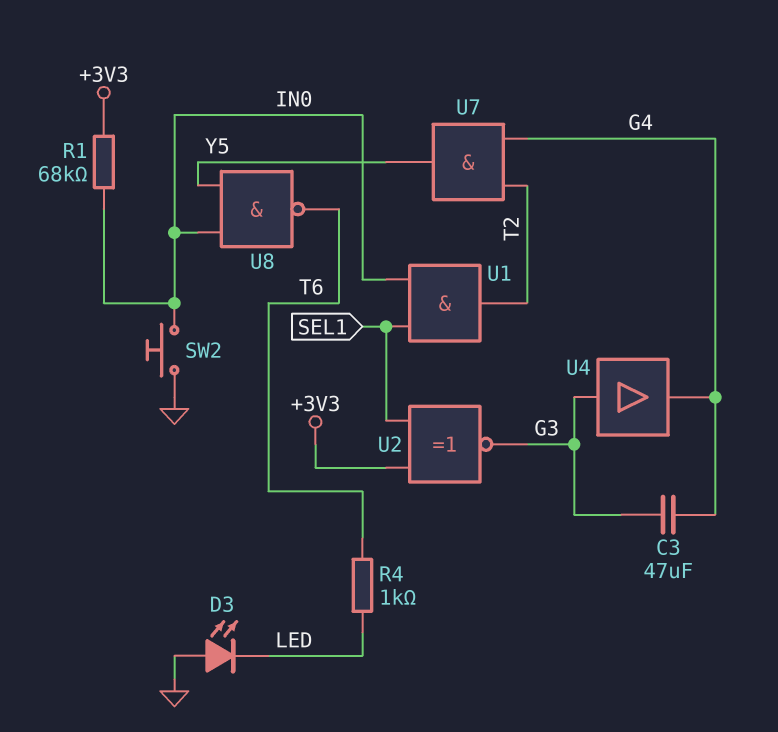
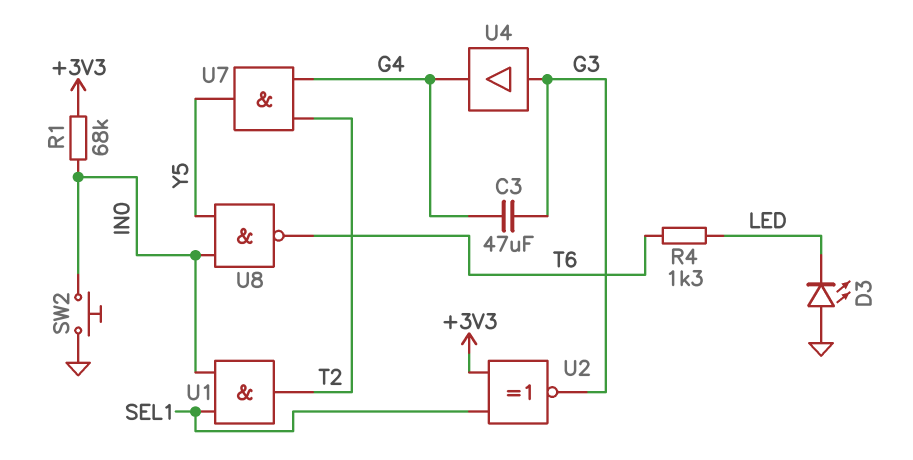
R4: 1k (LED, T6) -> 1.3k (LED, T6)

